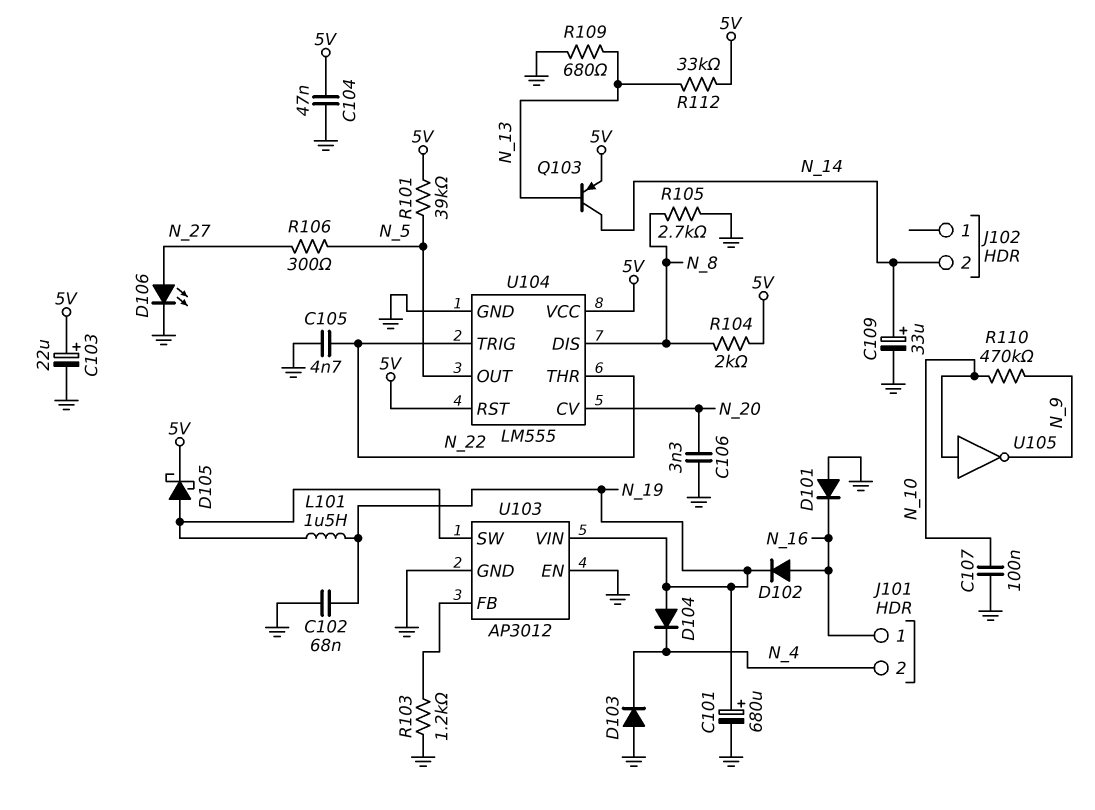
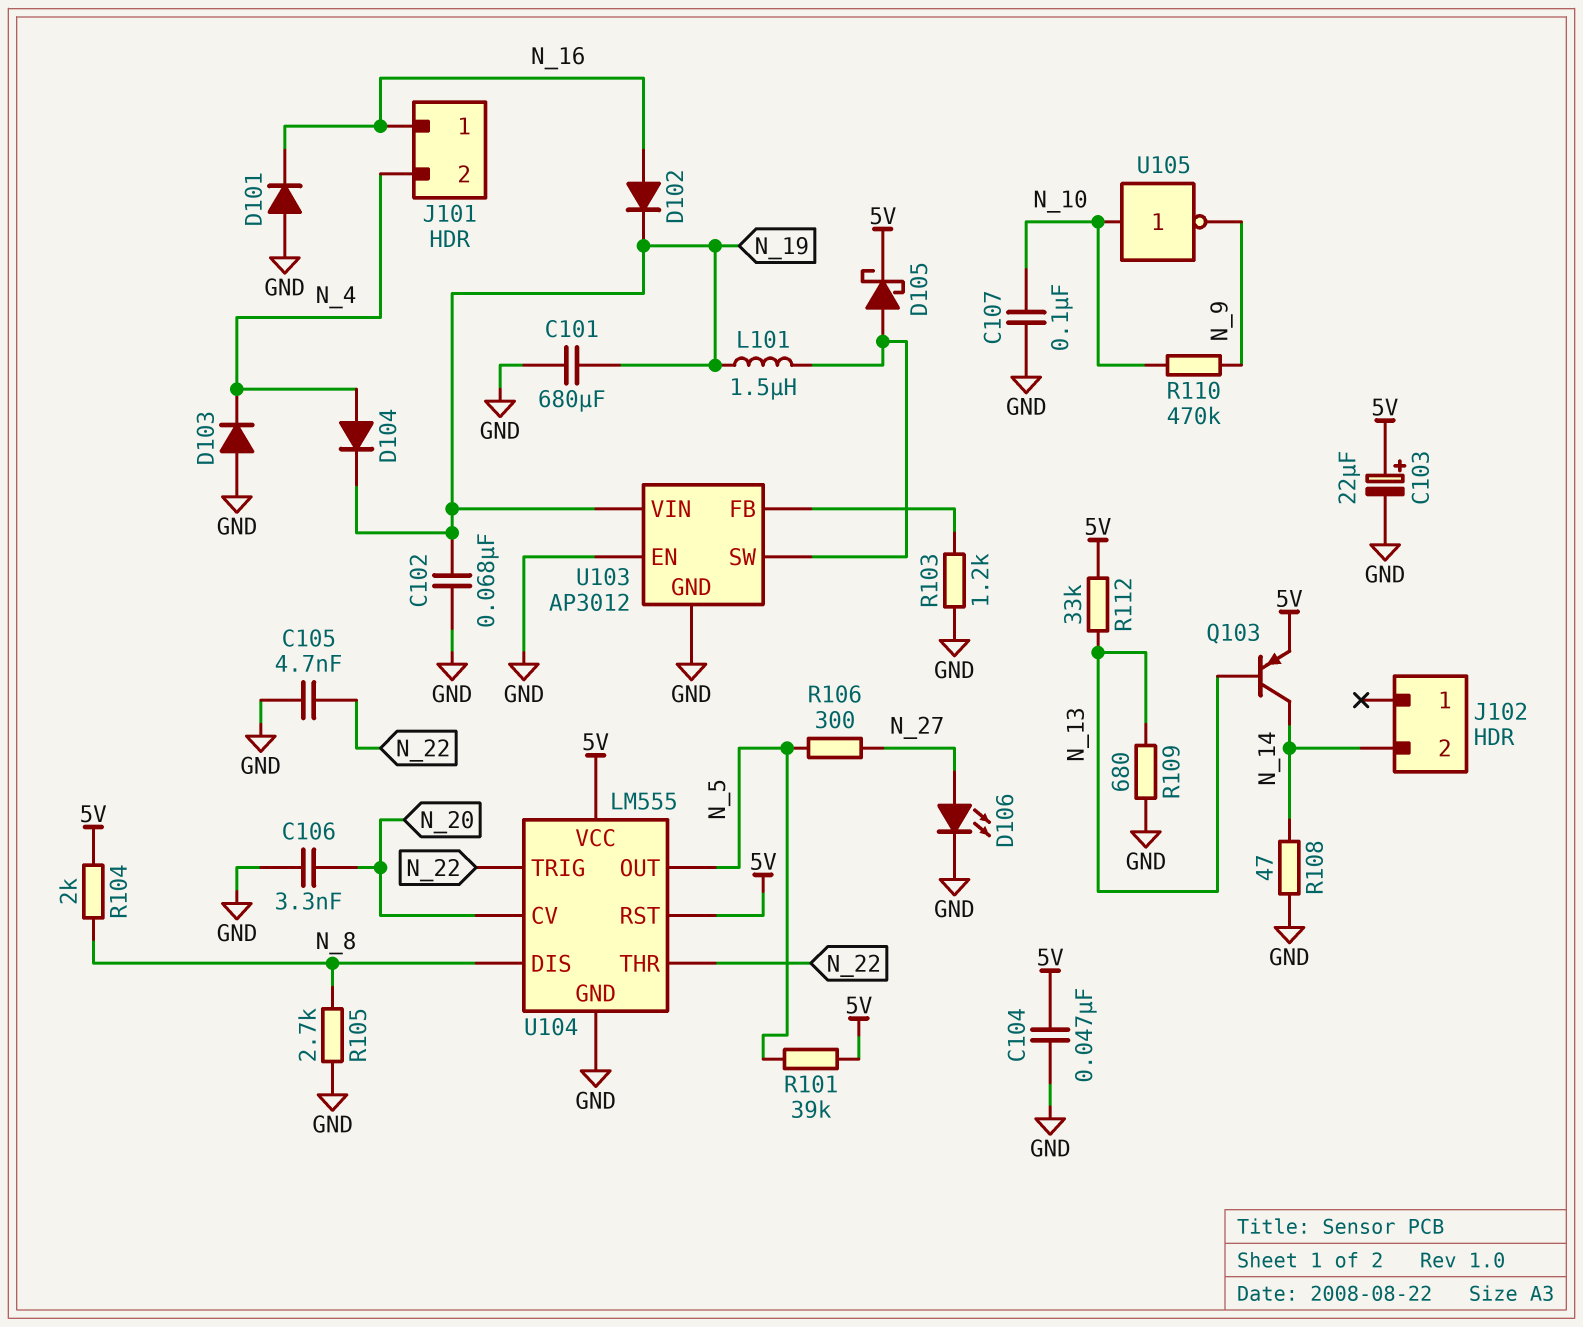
C101: 680uF (plus N_19, minus GND) -> 680uF (GND, N_19)
C109: 33uF (plus N_14, minus GND) -> none
D104: diode (A N_19, K N_4) -> diode (A N_4, K N_19)
R108: none -> 47 (GND, N_14)

